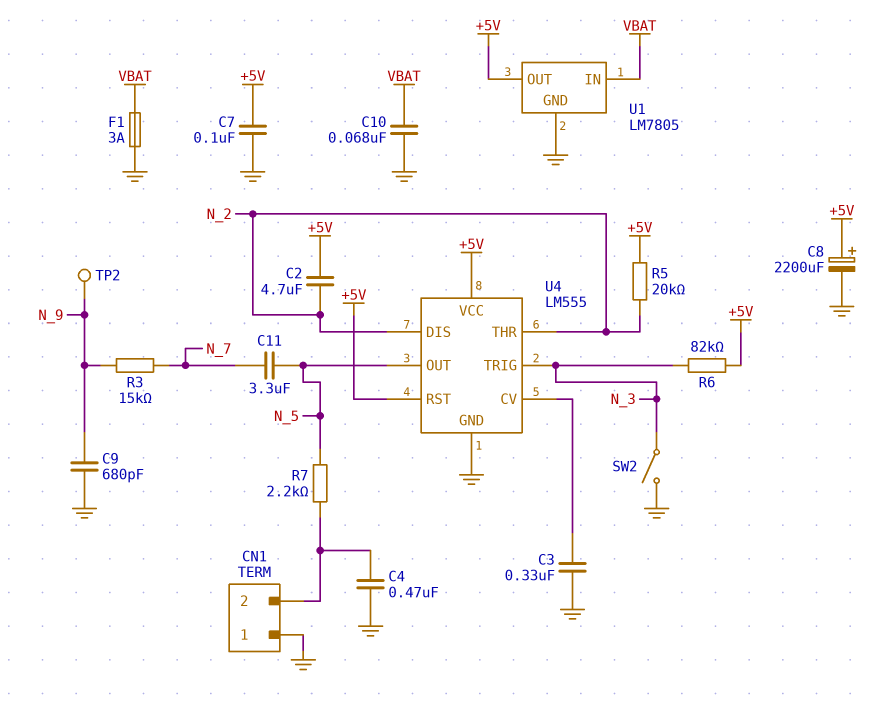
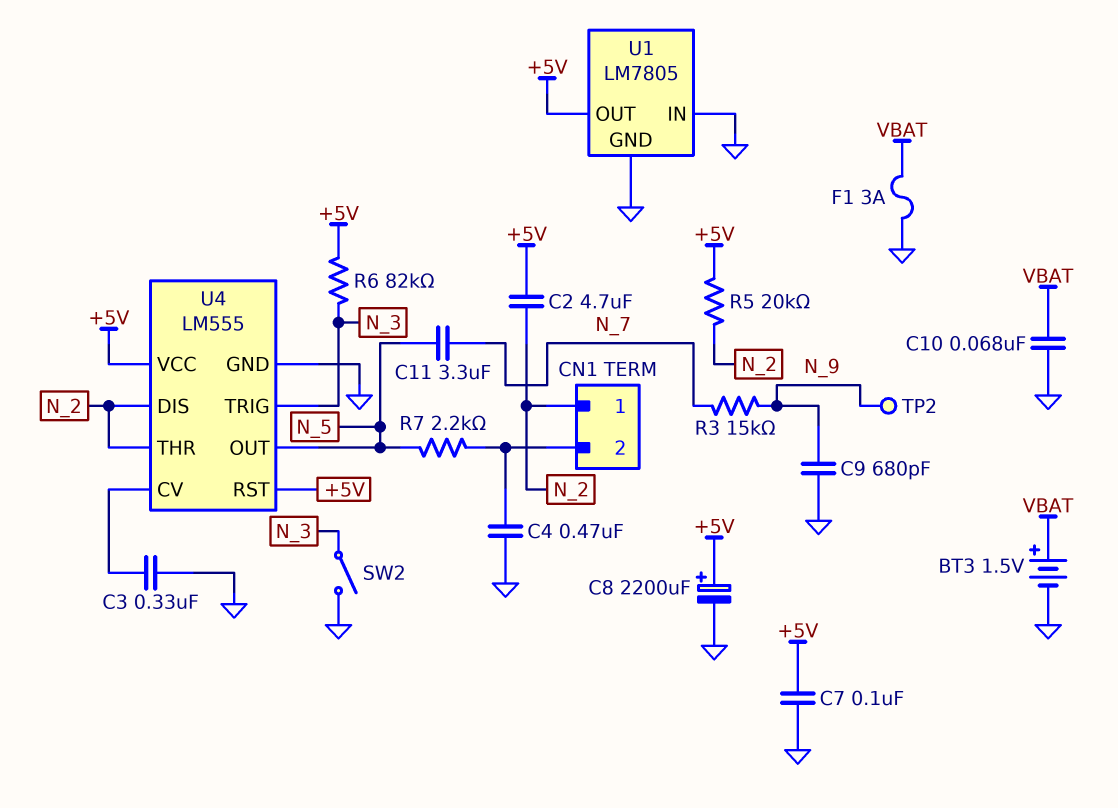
BT3: none -> 1.5V (plus VBAT, minus GND)
CN1 pin 1: GND -> N_2
U1 pin IN: VBAT -> GND

